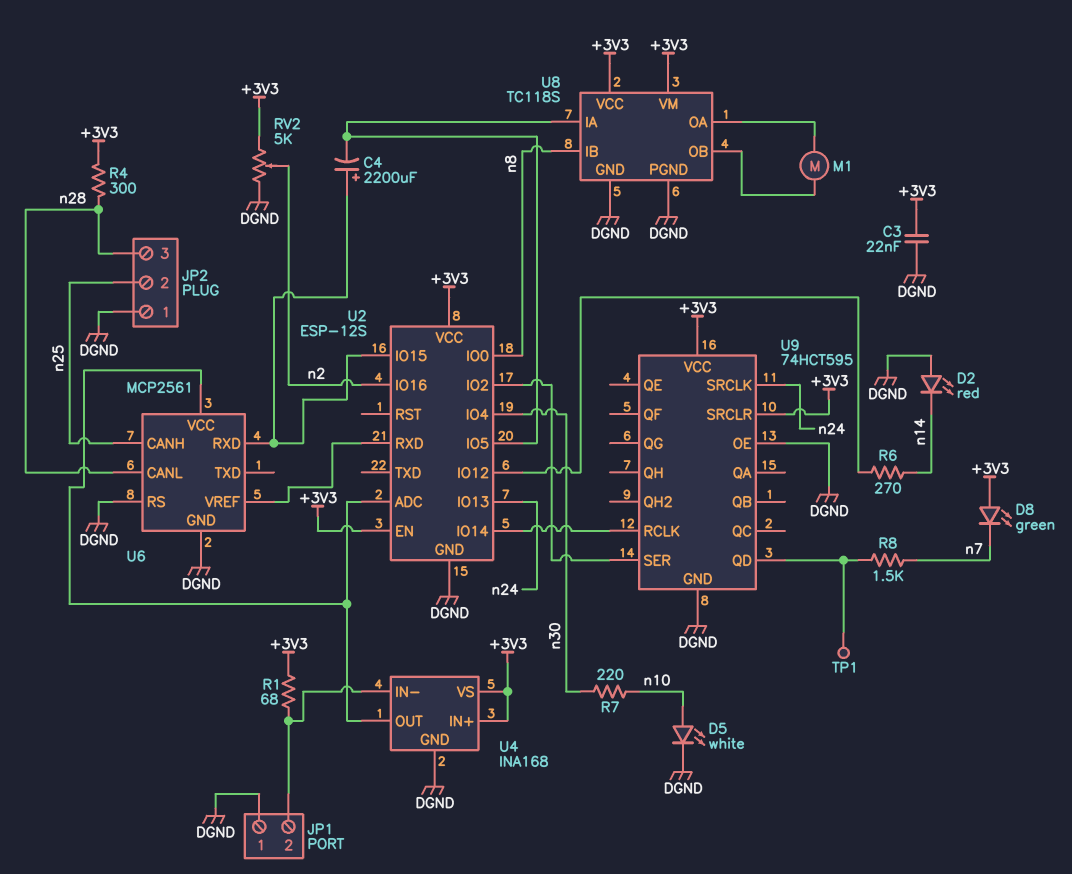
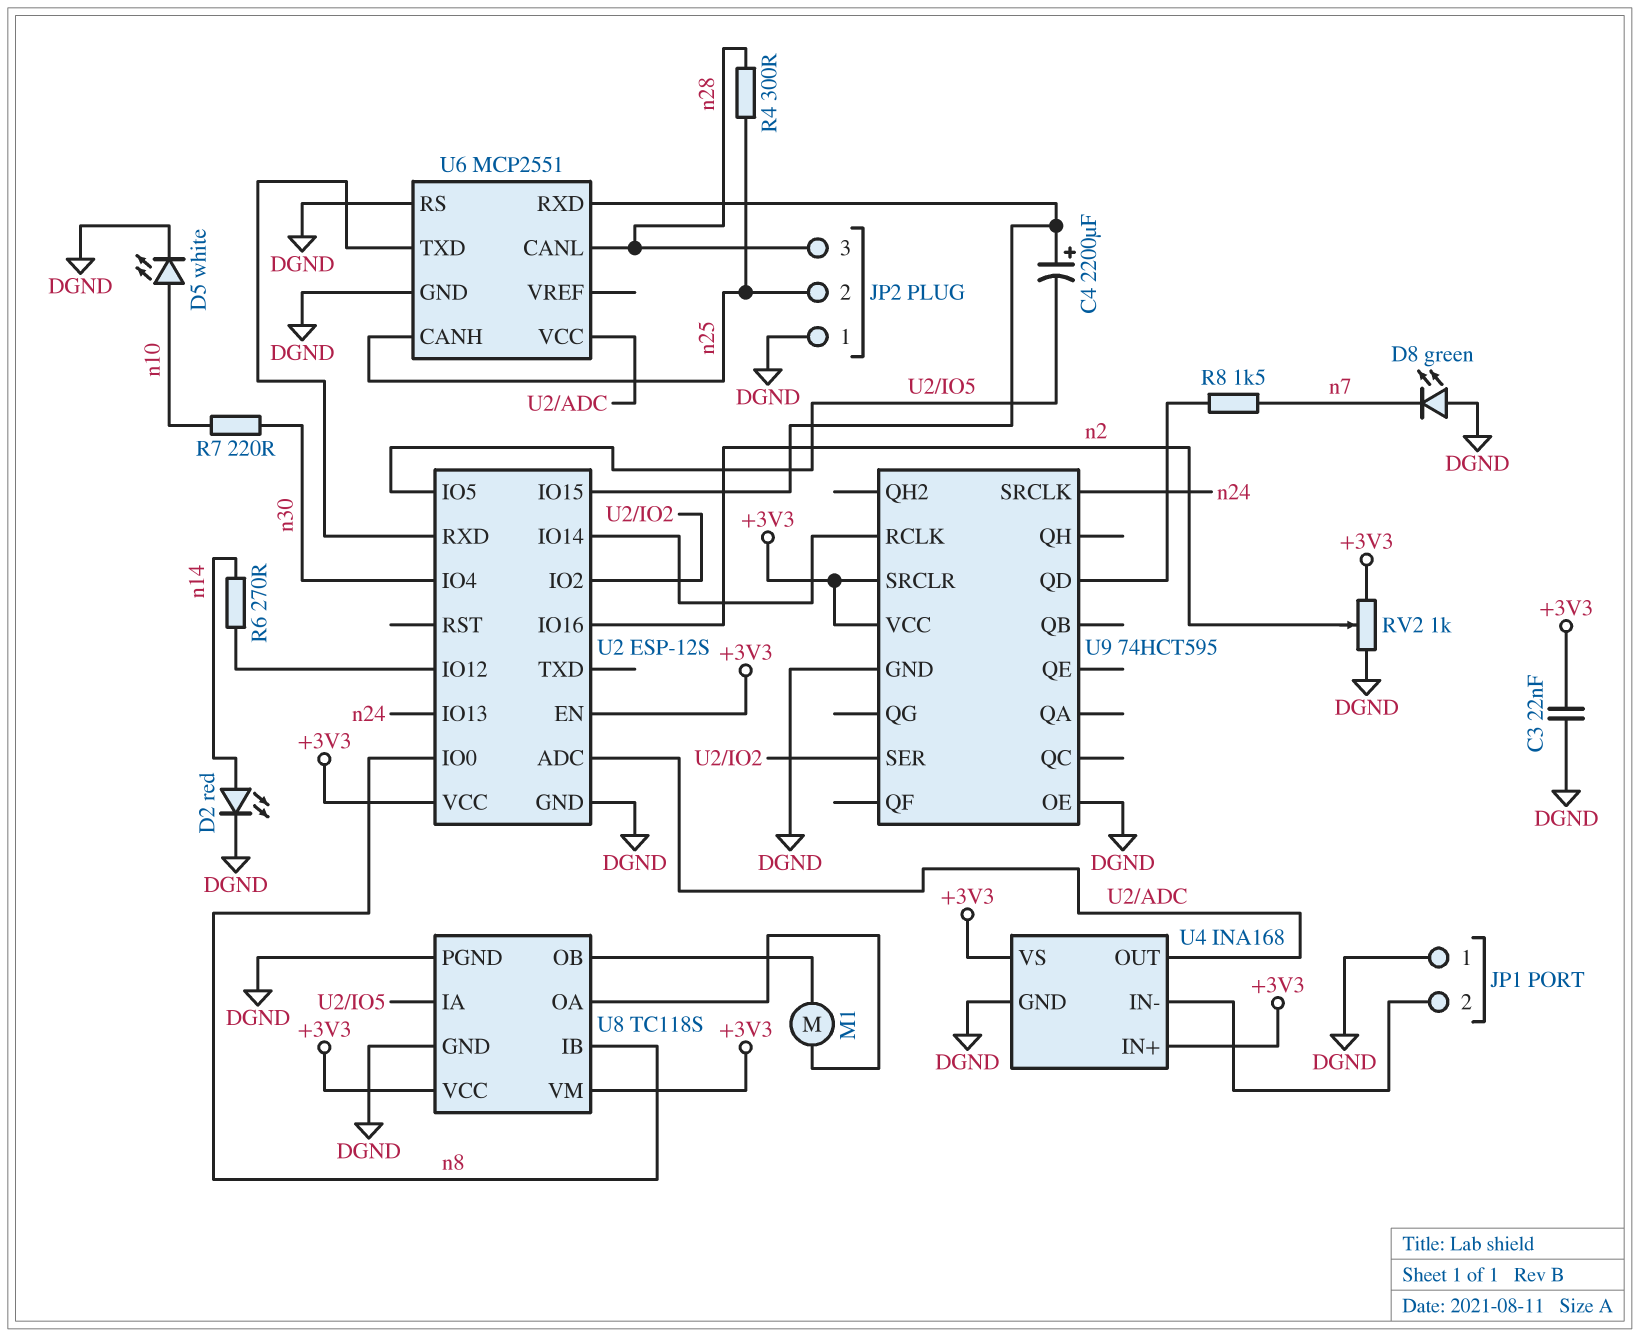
D2: LED red (A DGND, K n14) -> LED red (A n14, K DGND)
D8: LED green (A +3V3, K n7) -> LED green (A DGND, K n7)
R1: 68 (+3V3, JP1/2) -> none
R4: 300 (+3V3, n28) -> 300 (n25, n28)
RV2: 5k (+3V3, DGND, wiper n2) -> 1k (+3V3, DGND, wiper n2)
TP1: test point (U9/QD) -> none
U6: MCP2561 -> MCP2551
U6 pin TXD: none -> U2/RXD
U6 pin VREF: U2/RXD -> none

